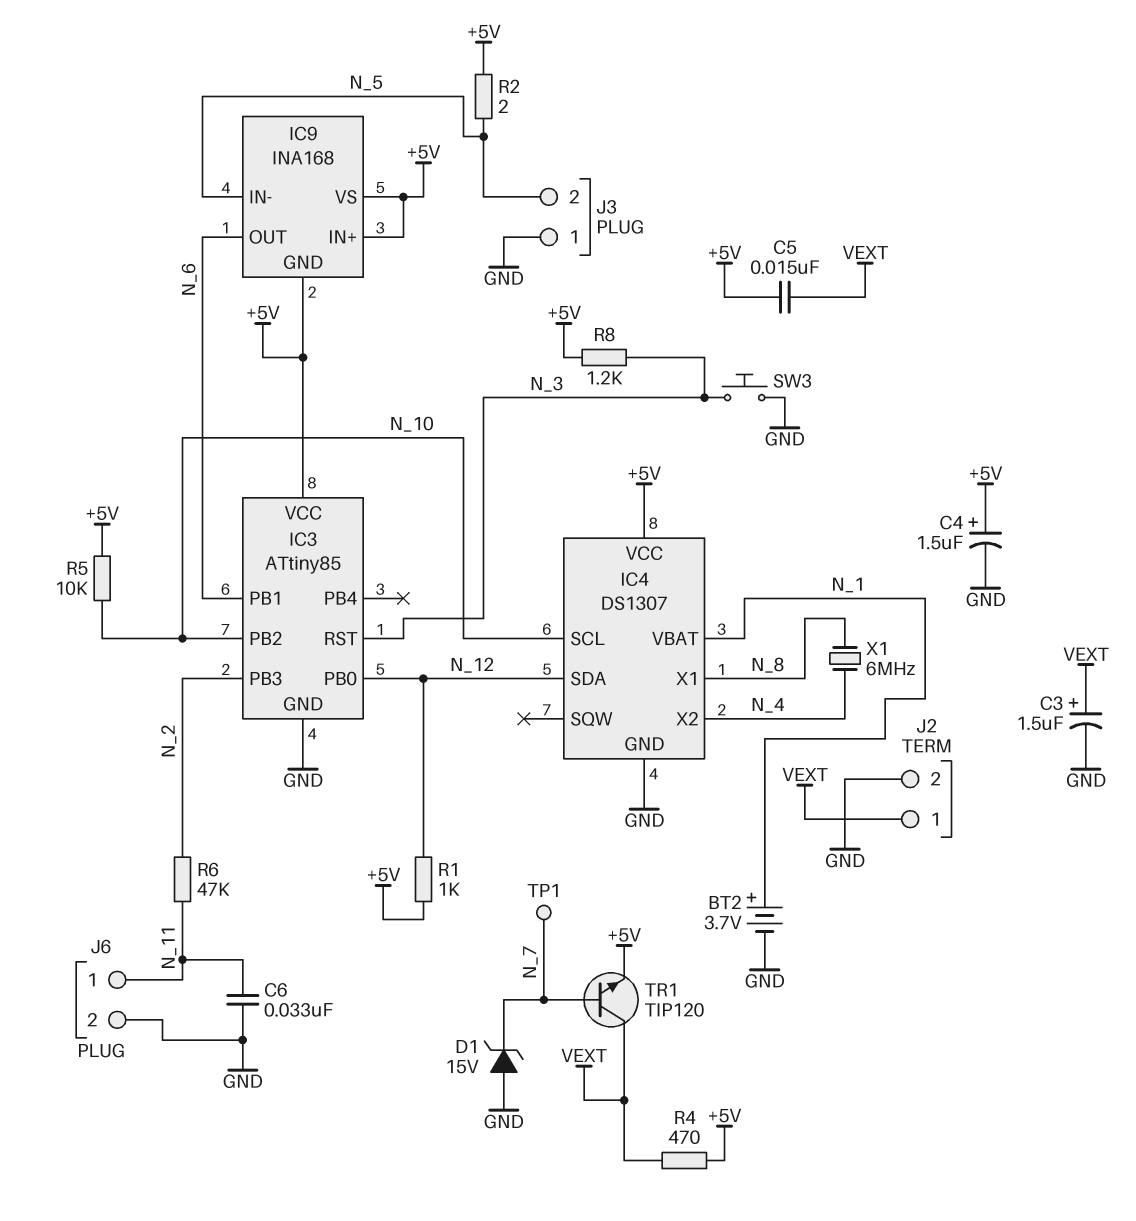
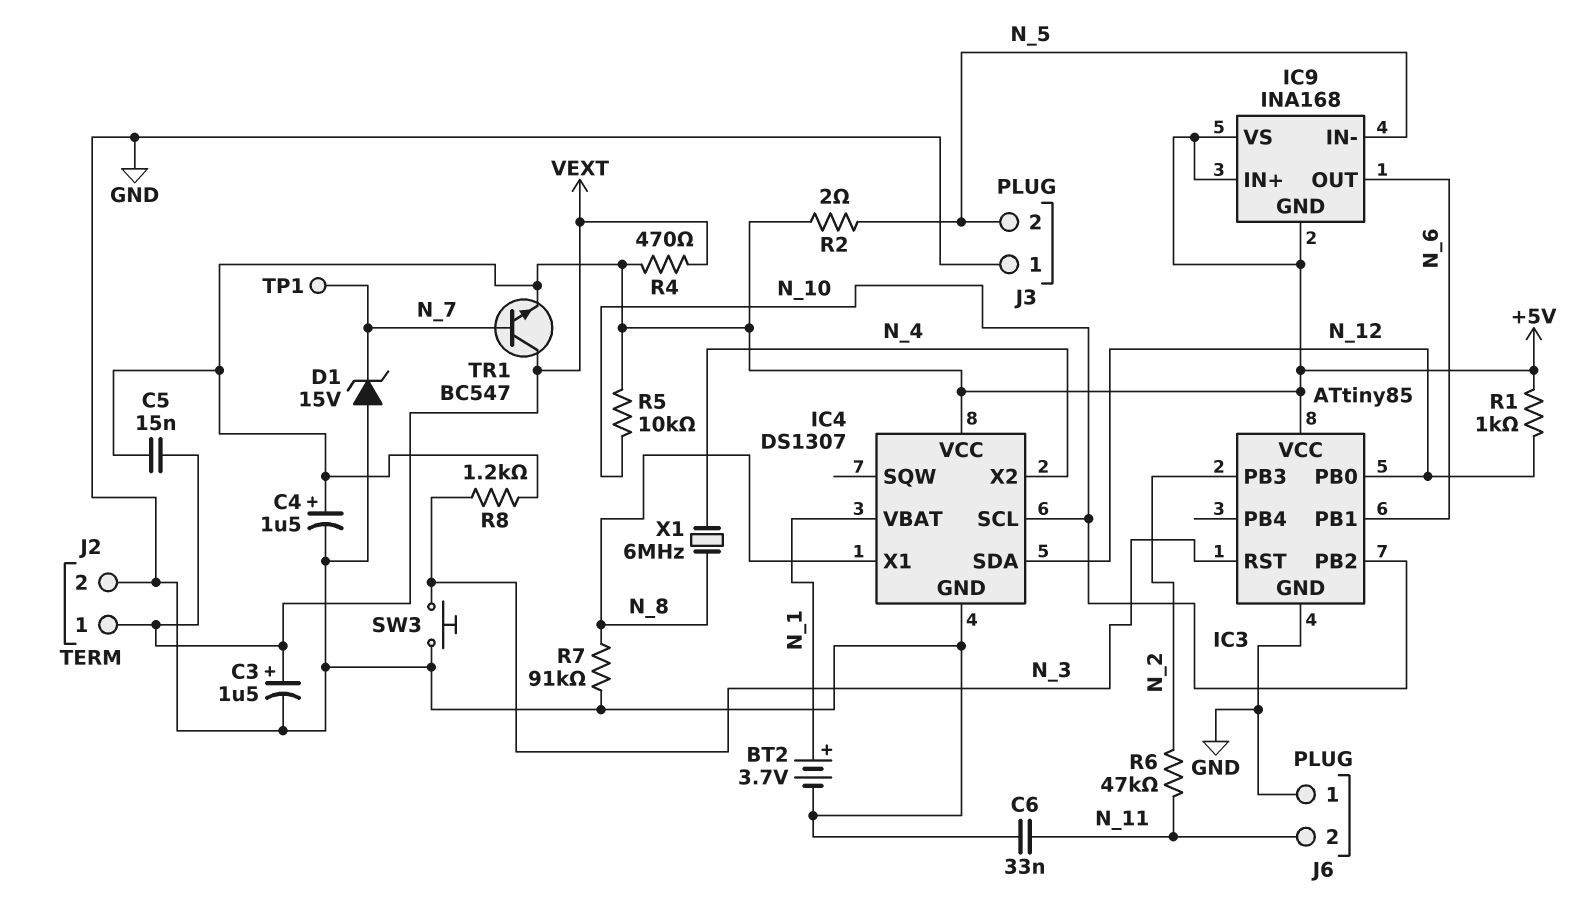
J6 pin 1: N_11 -> GND
J6 pin 2: GND -> N_11
R7: none -> 91k (GND, N_8)
TR1: NPN TIP120 (B N_7, C VEXT, E +5V) -> NPN BC547 (B N_7, C VEXT, E +5V)

